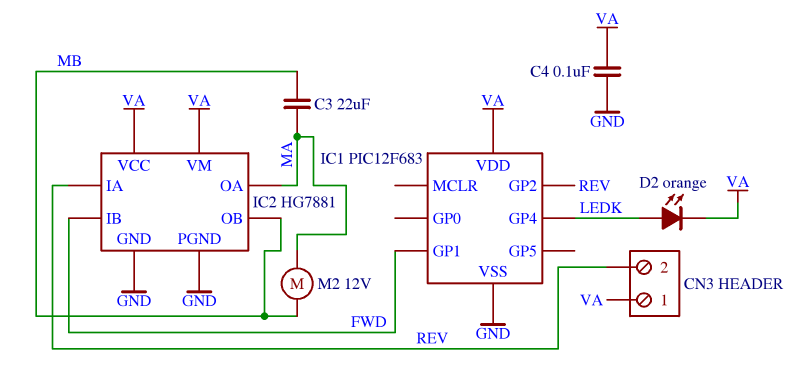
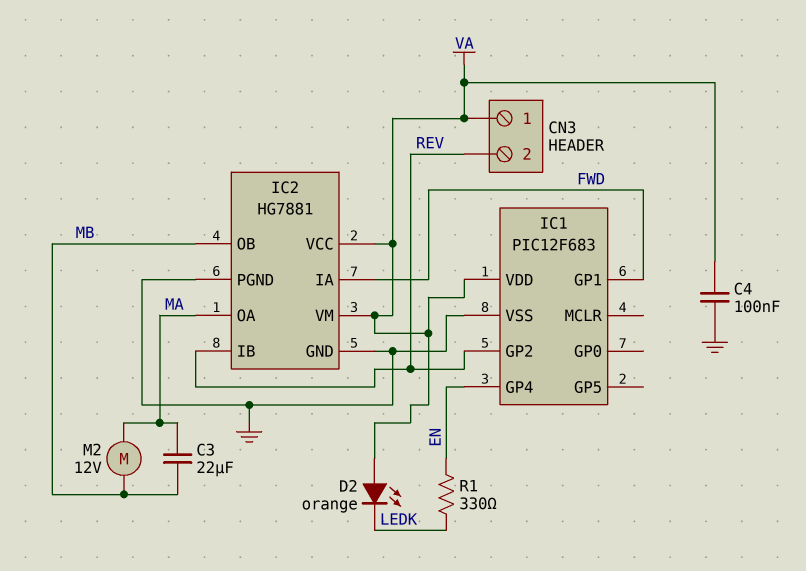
D2: LED orange (A LEDK, K VA) -> LED orange (A VA, K LEDK)
IC1 pin GP4: LEDK -> EN
IC2 pin IA: REV -> FWD
IC2 pin IB: FWD -> REV
R1: none -> 330 (EN, LEDK)

